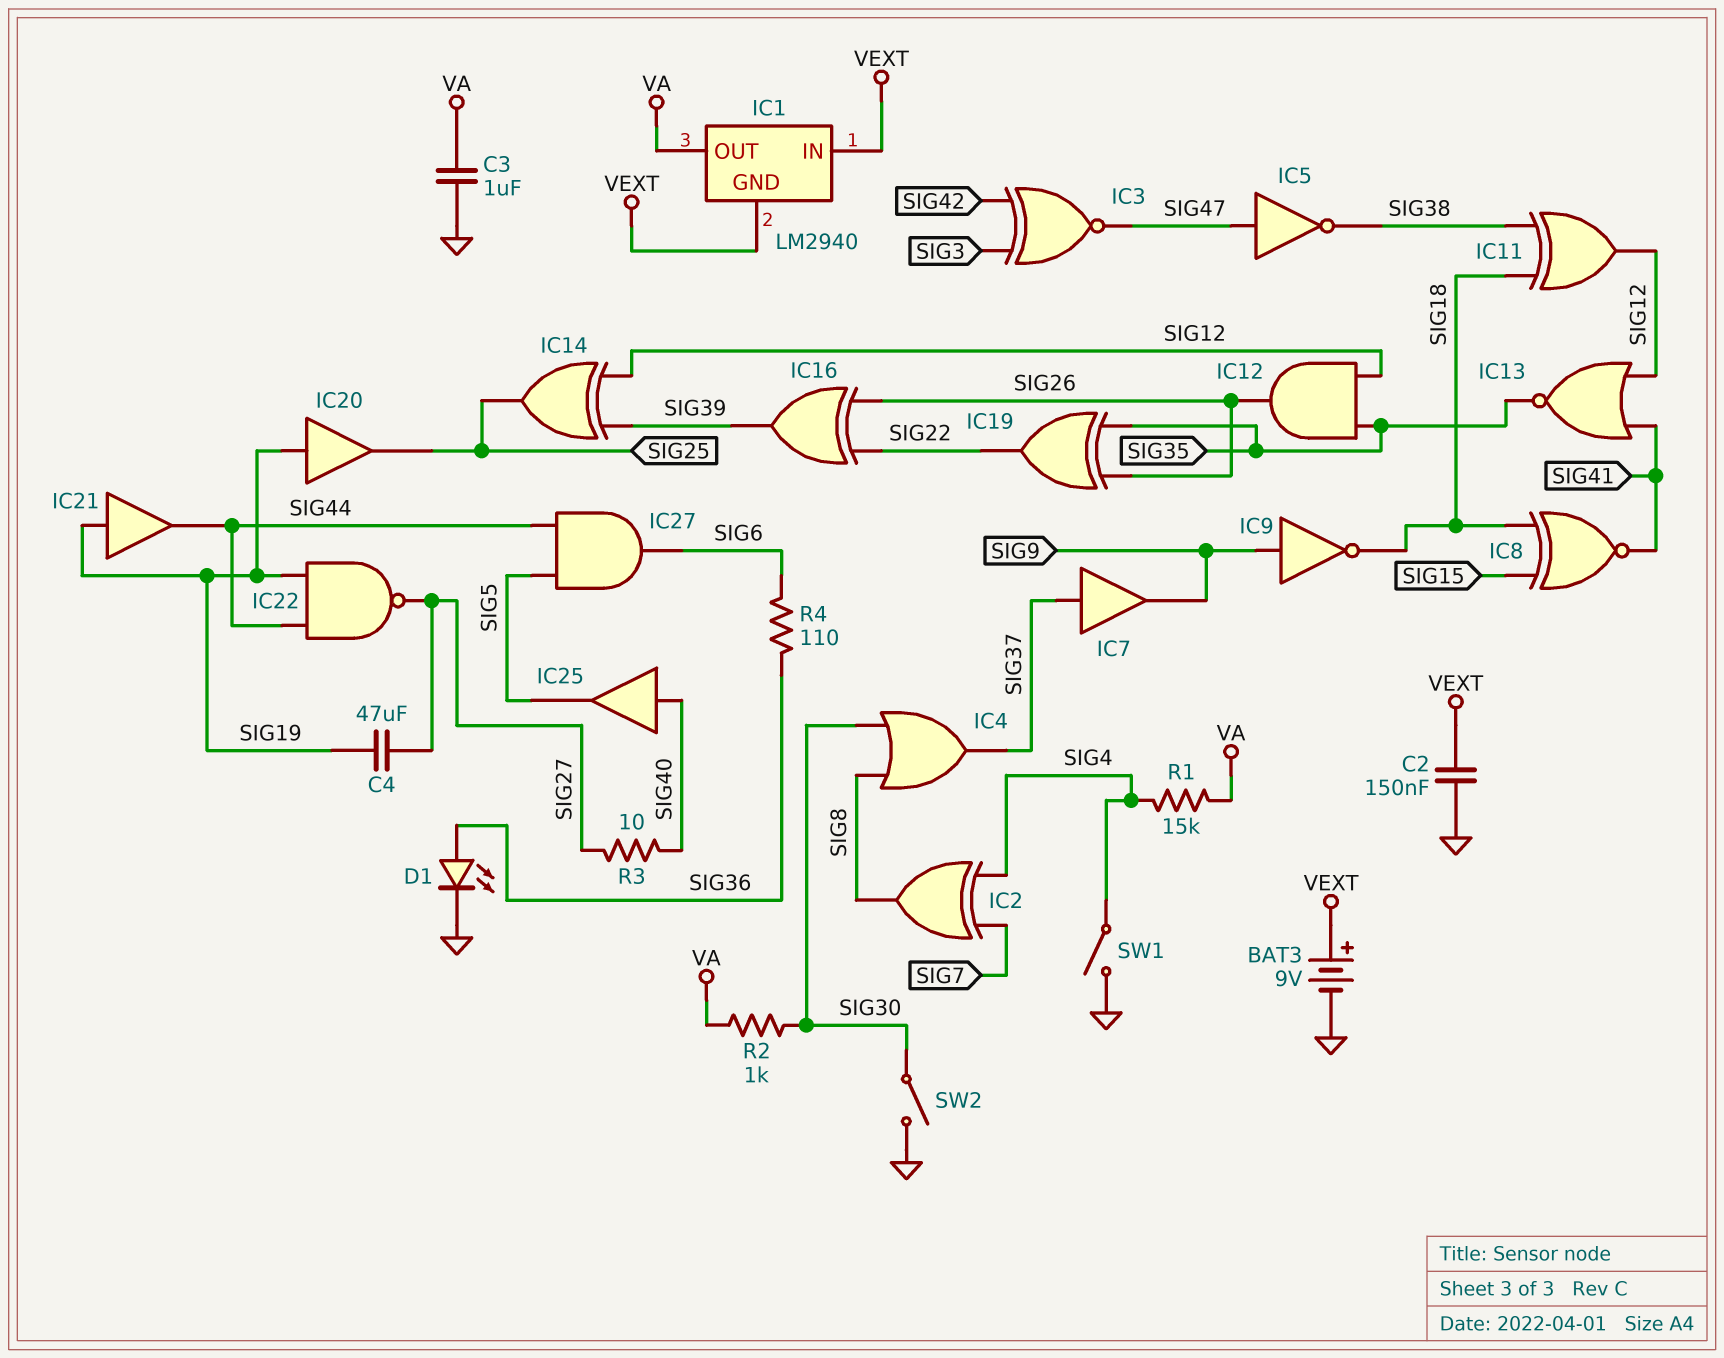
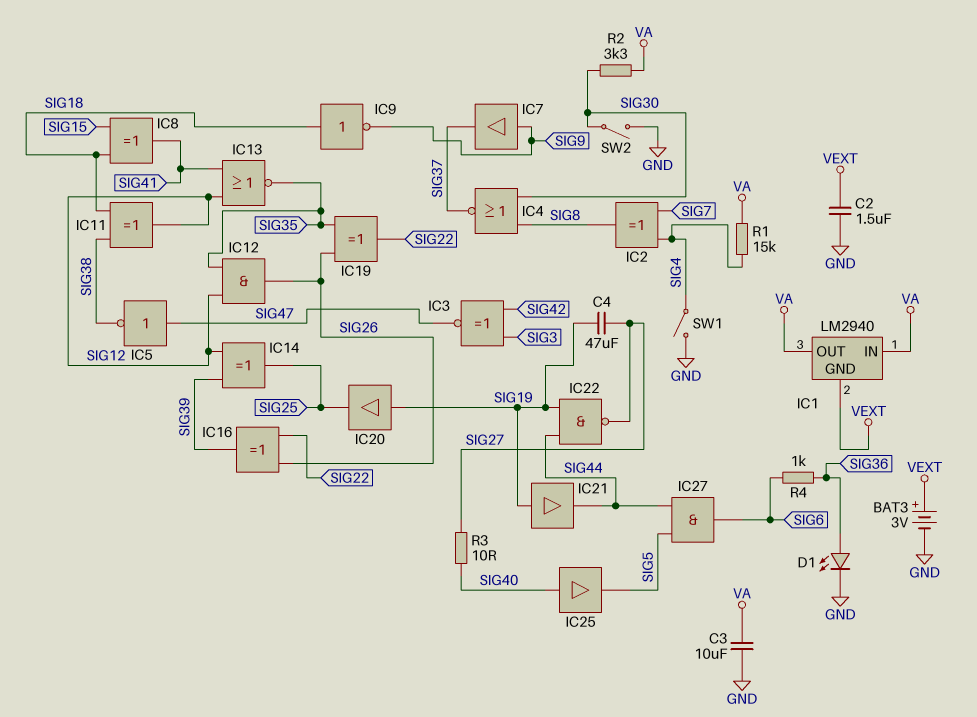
BAT3: 9V (plus VEXT, minus GND) -> 3V (plus VEXT, minus GND)
C2: 150nF (GND, VEXT) -> 1.5uF (GND, VEXT)
C3: 1uF (GND, VA) -> 10uF (GND, VA)
IC1 pin IN: VEXT -> VA
IC4: OR (in SIG8, in SIG30, out SIG37) -> NOR (in SIG8, in SIG30, out SIG37)
IC7: buffer (in SIG37, out SIG9) -> buffer (in SIG9, out SIG37)
IC8: XNOR (in SIG15, in SIG18, out SIG41) -> XOR (in SIG15, in SIG18, out SIG41)
IC9: NOT (in SIG9, out SIG18) -> NOT (in SIG18, out SIG9)
R2: 1k (SIG30, VA) -> 3.3k (SIG30, VA)
R4: 110 (SIG6, SIG36) -> 1k (SIG6, SIG36)

